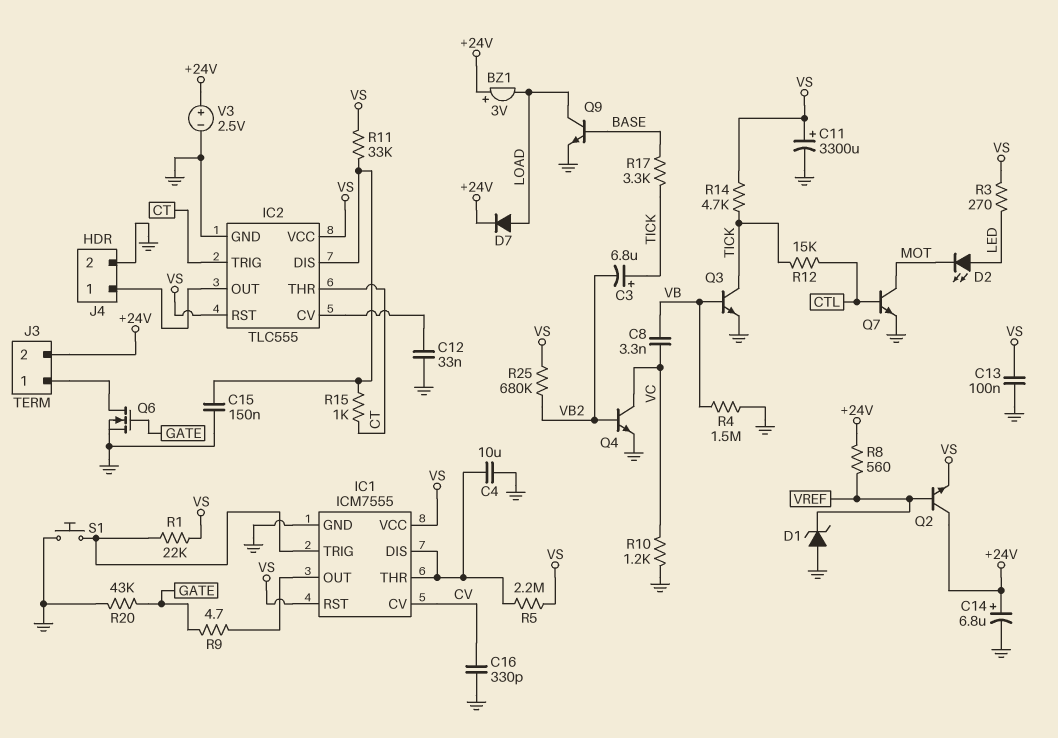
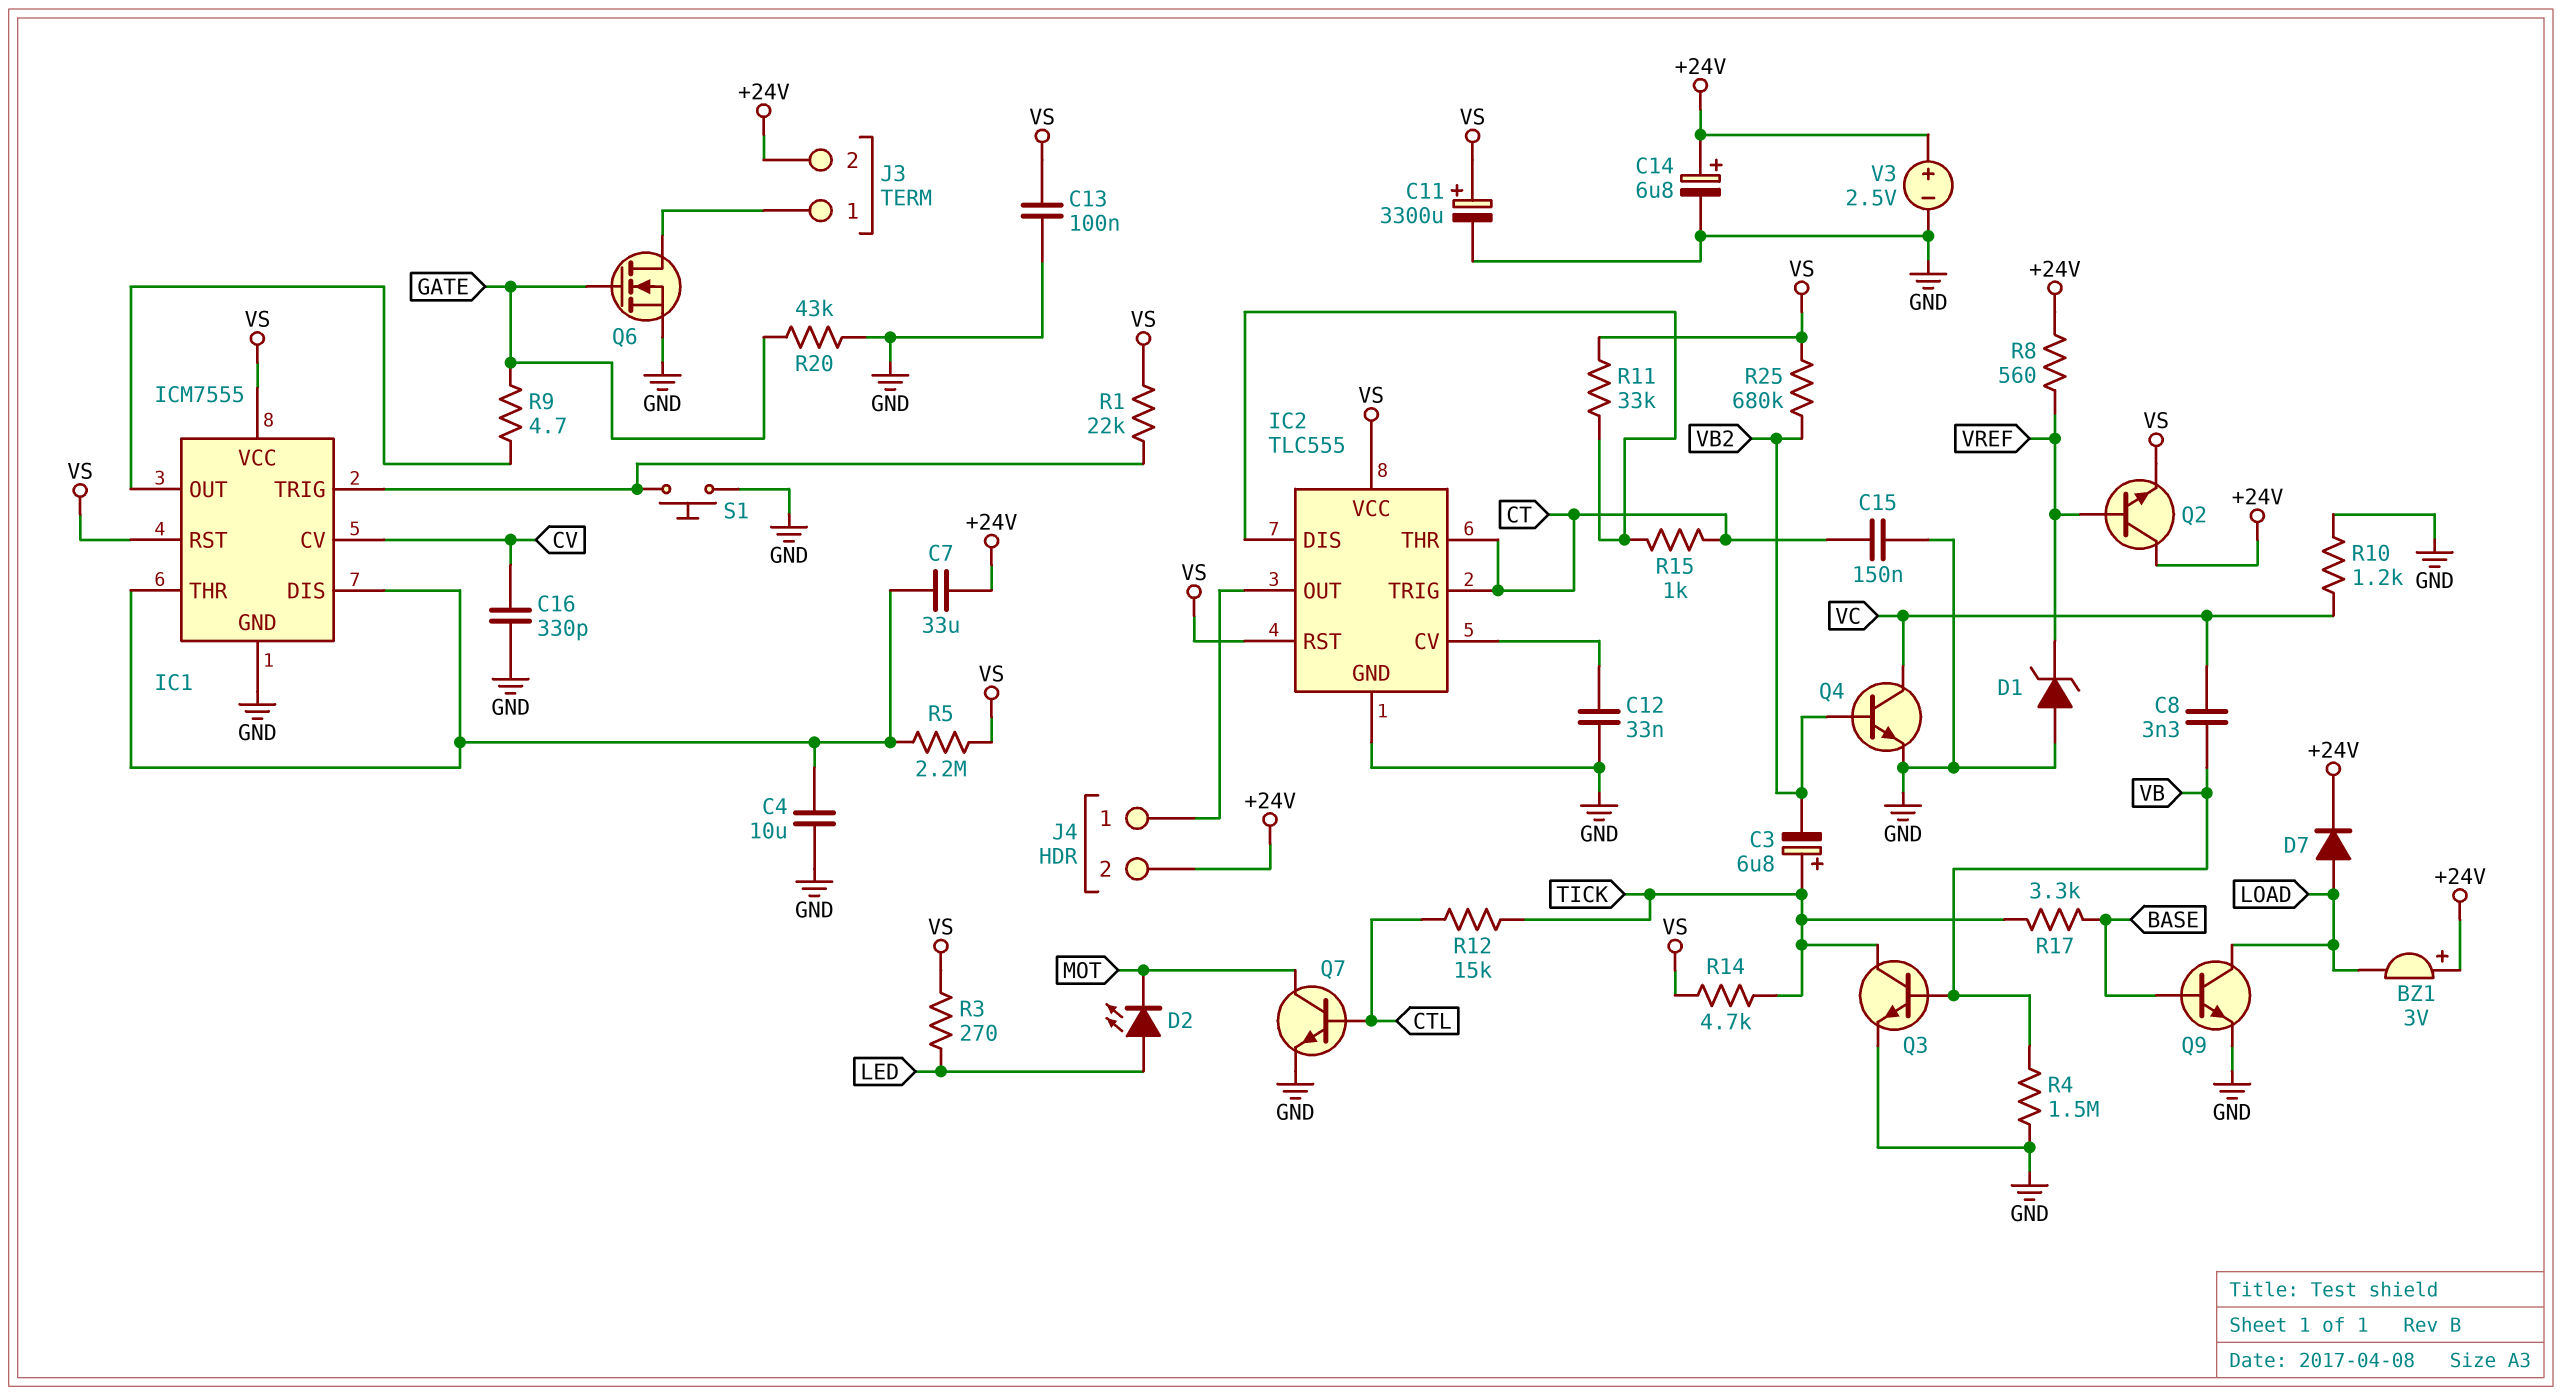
C7: none -> 33uF (+24V, IC1/DIS)
C15: 150nF (GND, IC2/DIS) -> 150nF (CT, GND)
J4 pin 2: GND -> +24V

